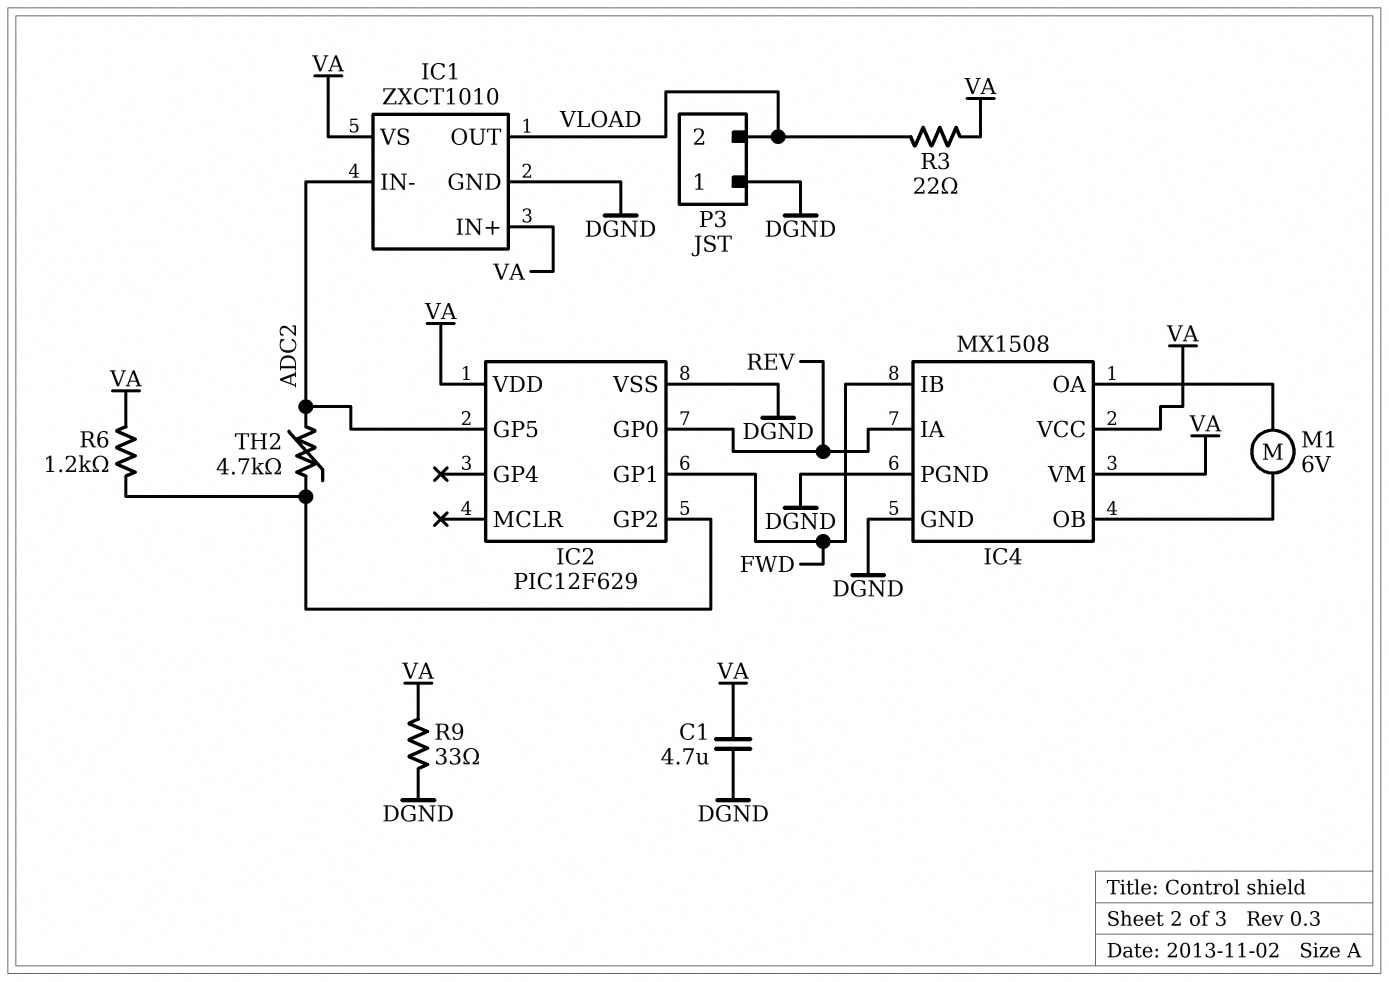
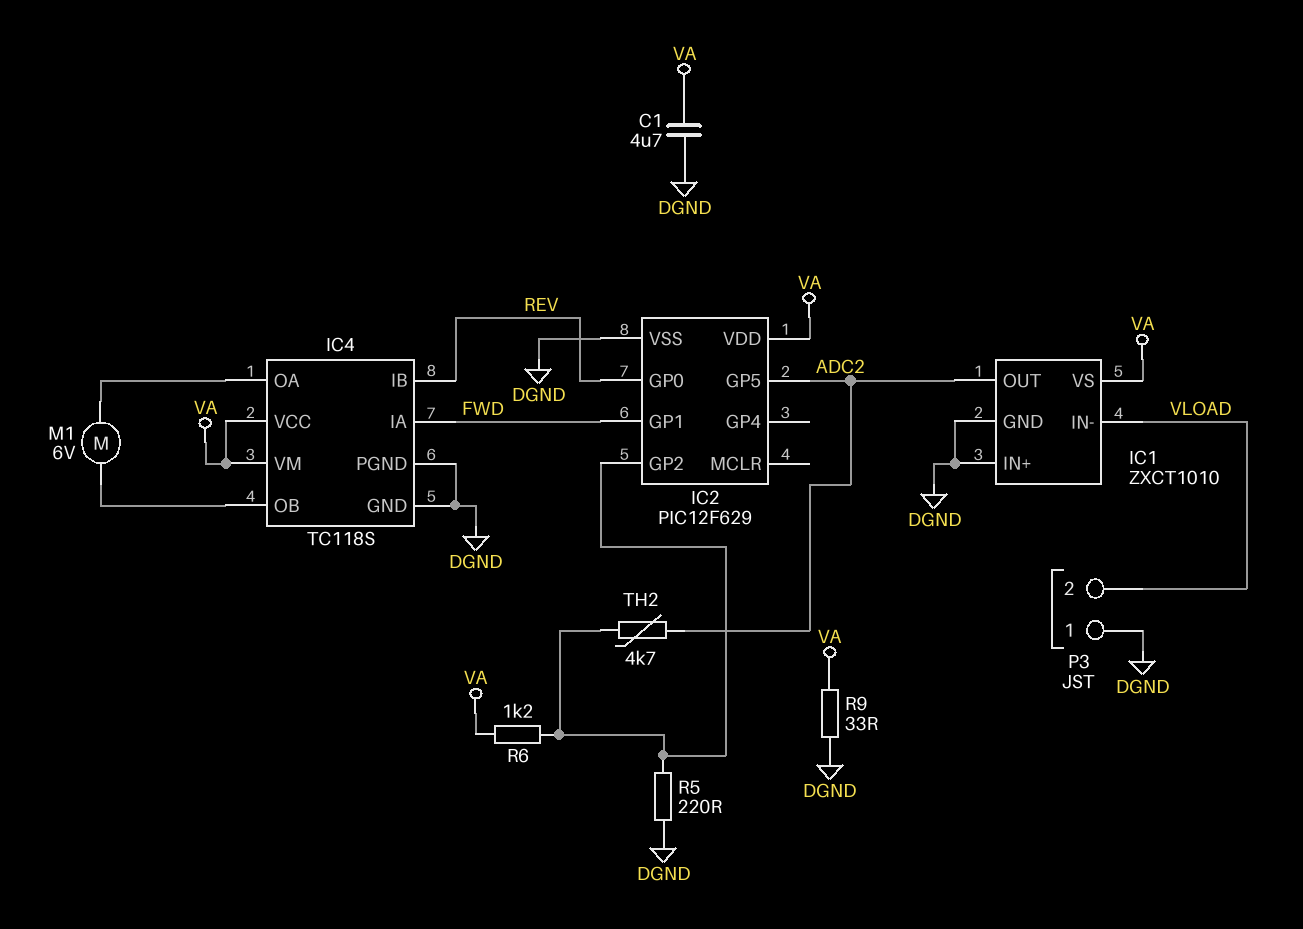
IC1 pin IN+: VA -> DGND
IC1 pin IN-: ADC2 -> VLOAD
IC1 pin OUT: VLOAD -> ADC2
IC4: MX1508 -> TC118S
IC4 pin IA: REV -> FWD
IC4 pin IB: FWD -> REV
R3: 22 (VA, VLOAD) -> none
R5: none -> 220 (DGND, IC2/GP2)

